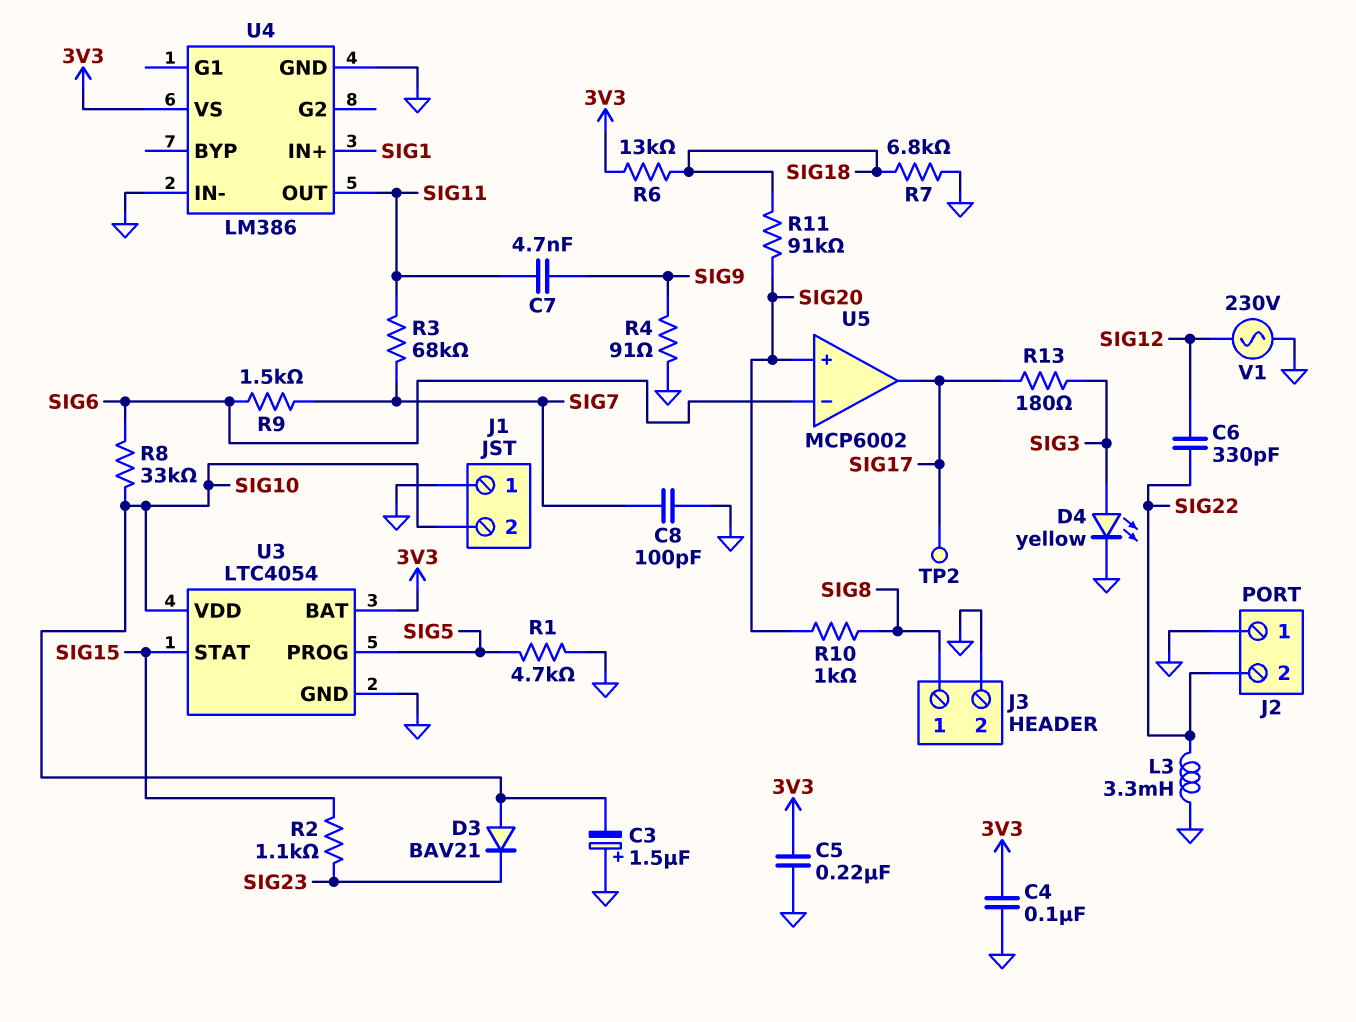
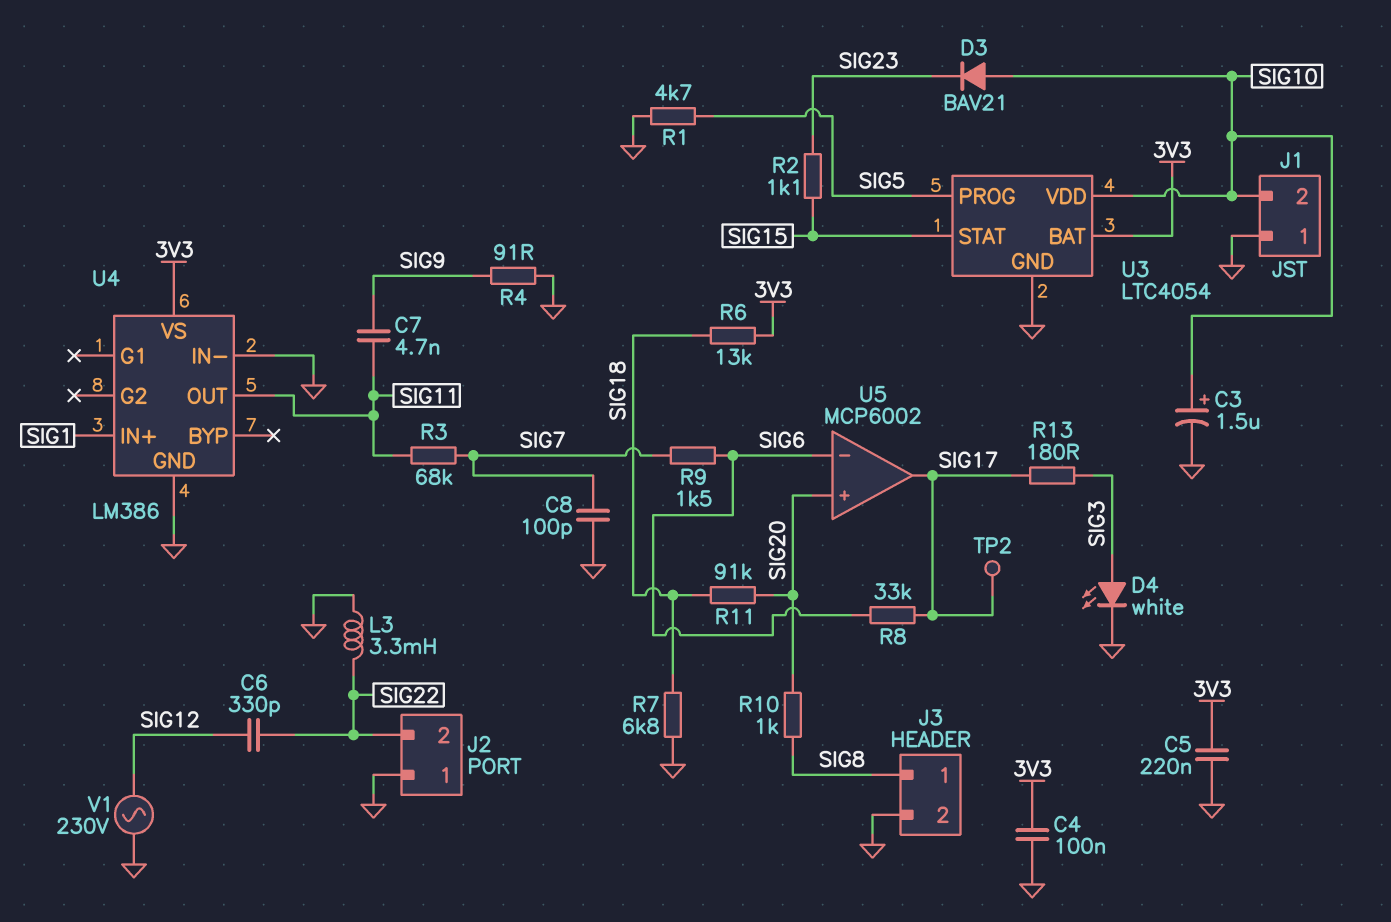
C3: 1.5uF (plus GND, minus SIG10) -> 1.5uF (plus SIG10, minus GND)
D4: LED yellow (A SIG3, K GND) -> LED white (A SIG3, K GND)
R8: 33k (SIG6, SIG10) -> 33k (SIG6, SIG17)

